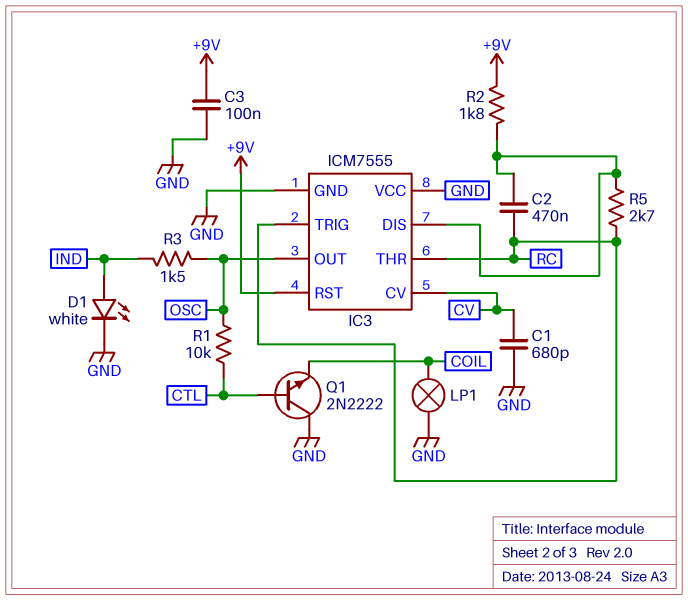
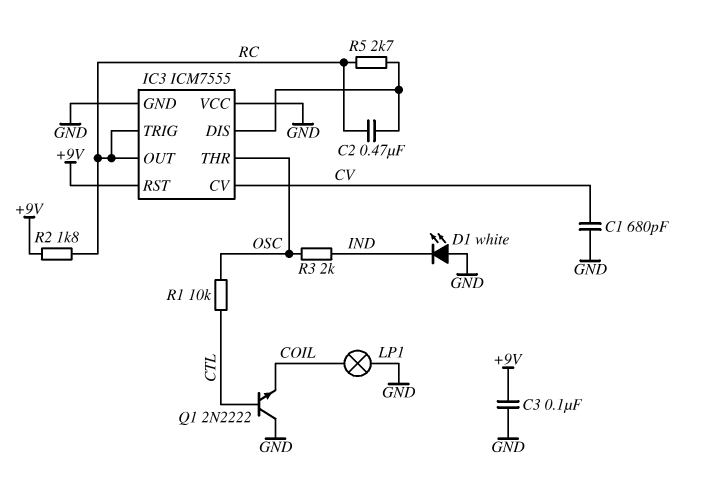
D1: LED white (A IND, K GND) -> LED white (A GND, K IND)
IC3 pin OUT: OSC -> RC
IC3 pin THR: RC -> OSC
R2: 1.8k (+9V, IC3/DIS) -> 1.8k (+9V, RC)
R3: 1.5k (IND, OSC) -> 2k (IND, OSC)

